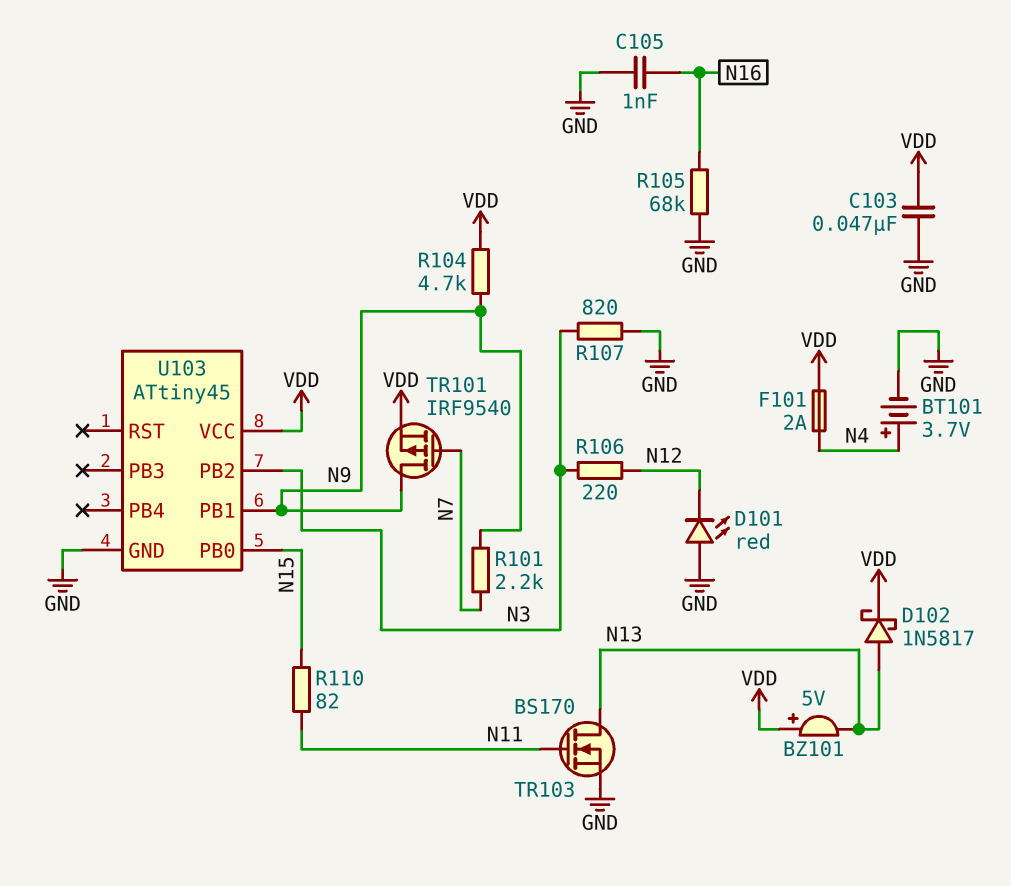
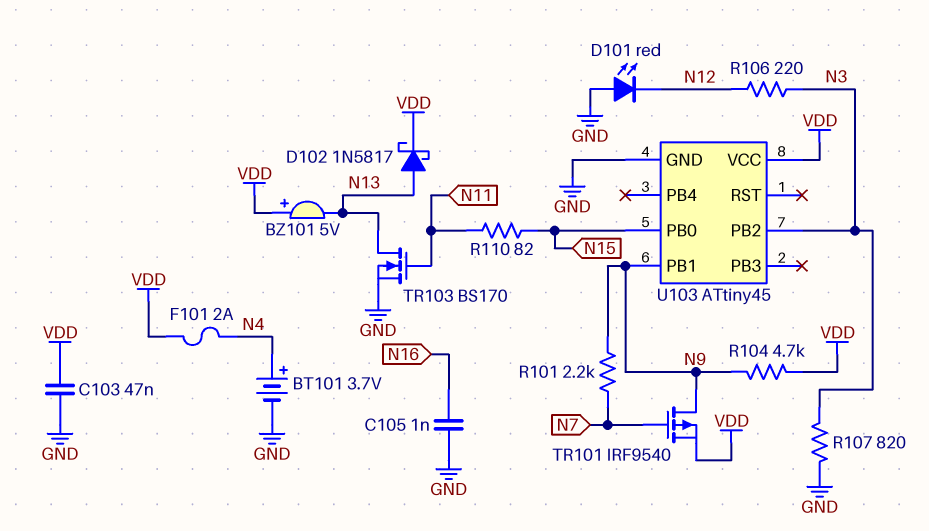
R105: 68k (GND, N16) -> none

